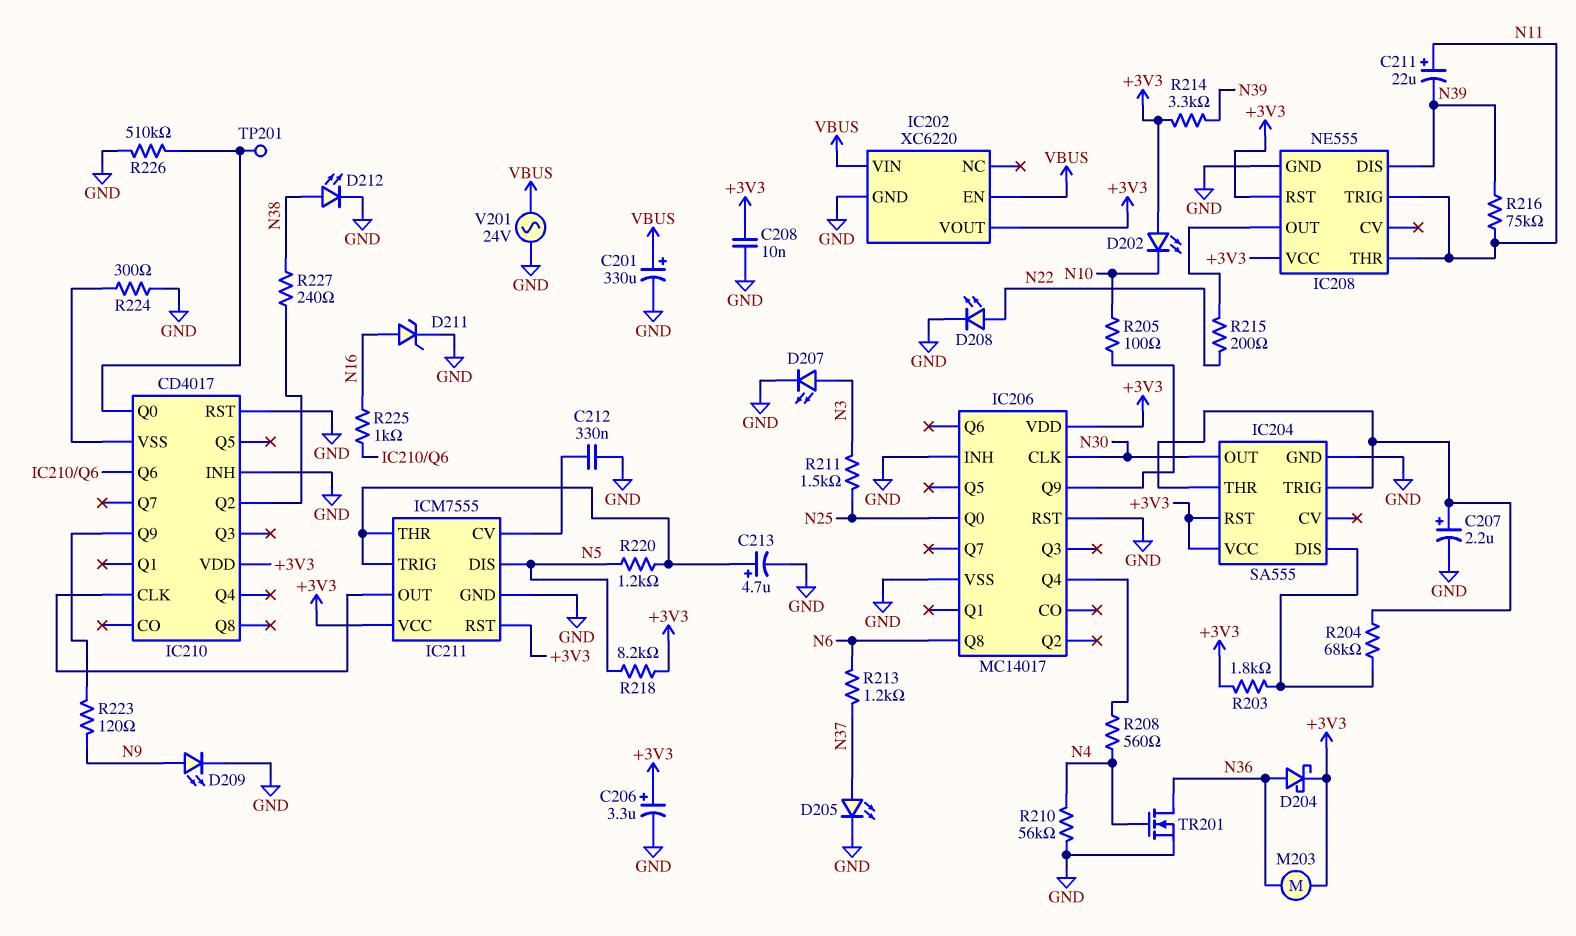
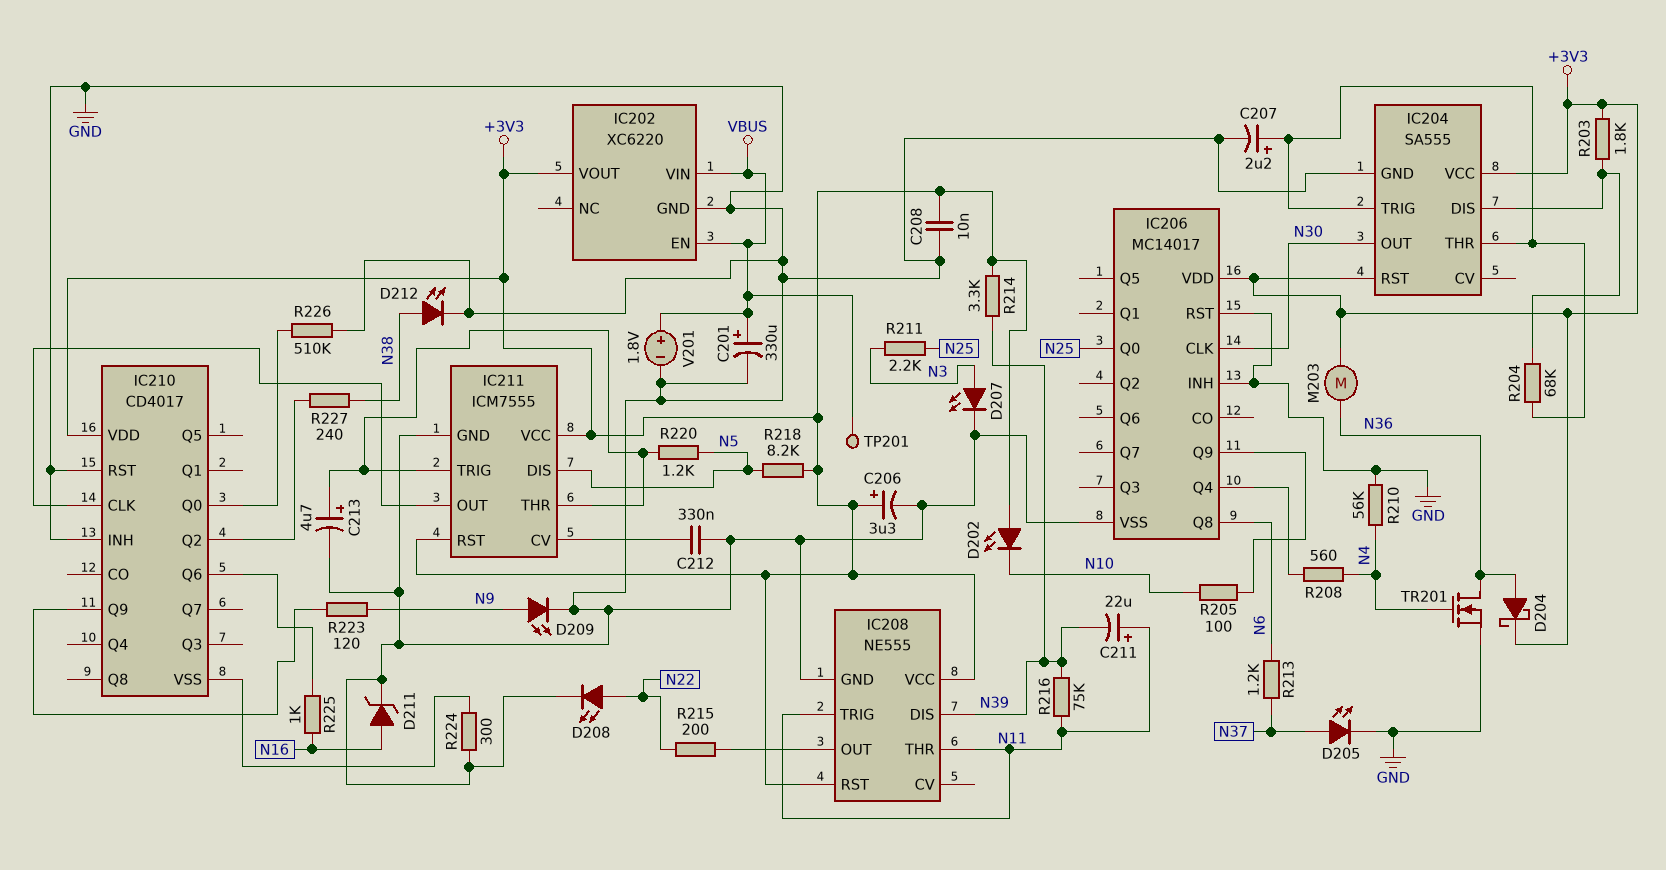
R211: 1.5k (N3, N25) -> 2.2k (N3, N25)
TP201: test point (IC210/Q0) -> test point (VBUS)
V201: AC 24V (GND, VBUS) -> 1.8V (plus VBUS, minus GND)

